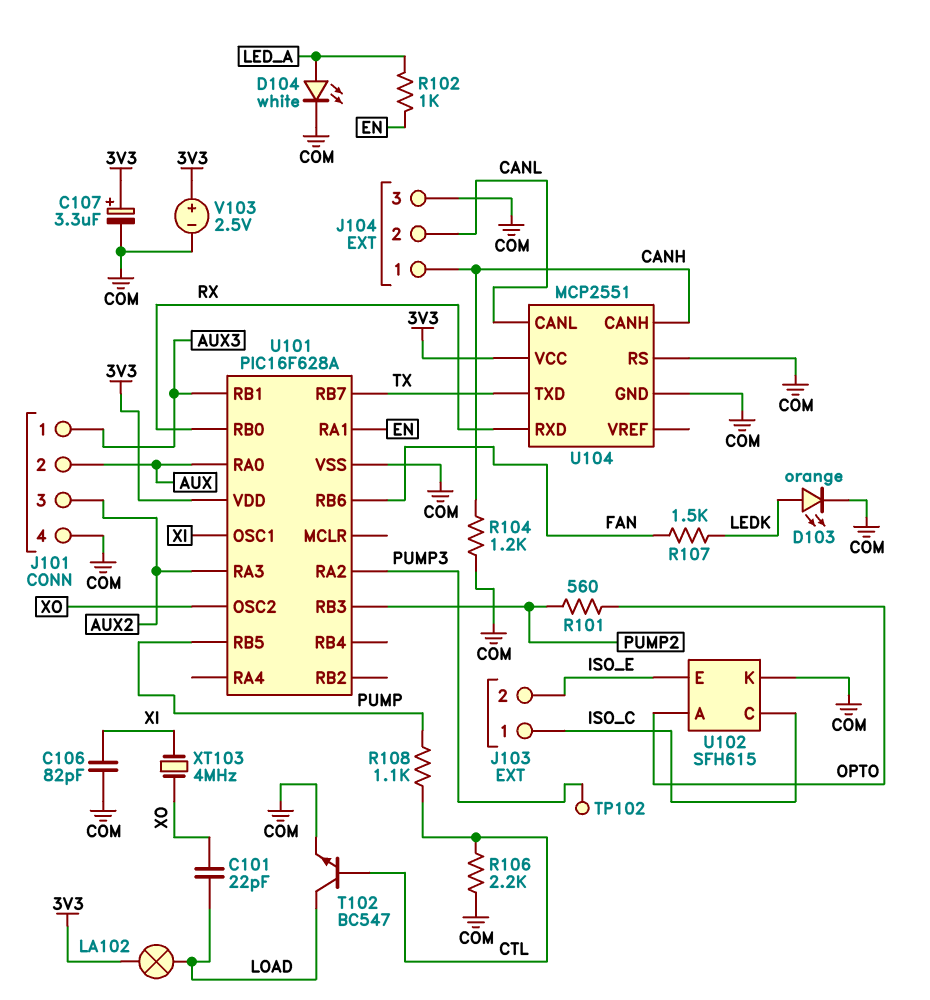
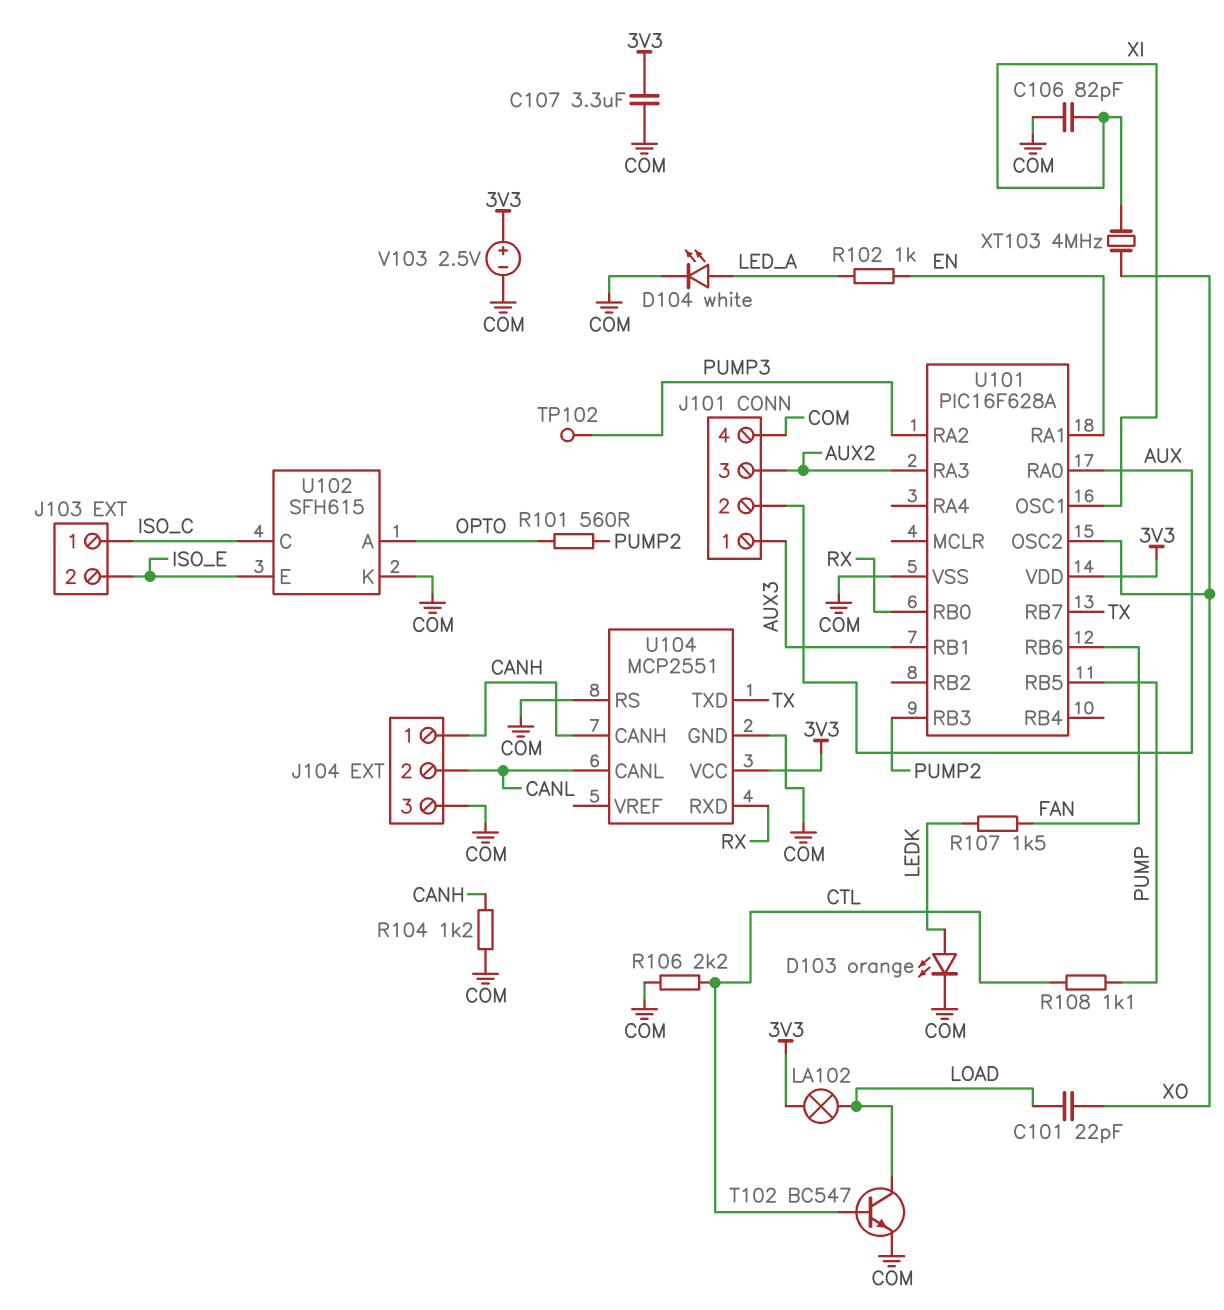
C107: 3.3uF (plus 3V3, minus COM) -> 3.3uF (3V3, COM)

